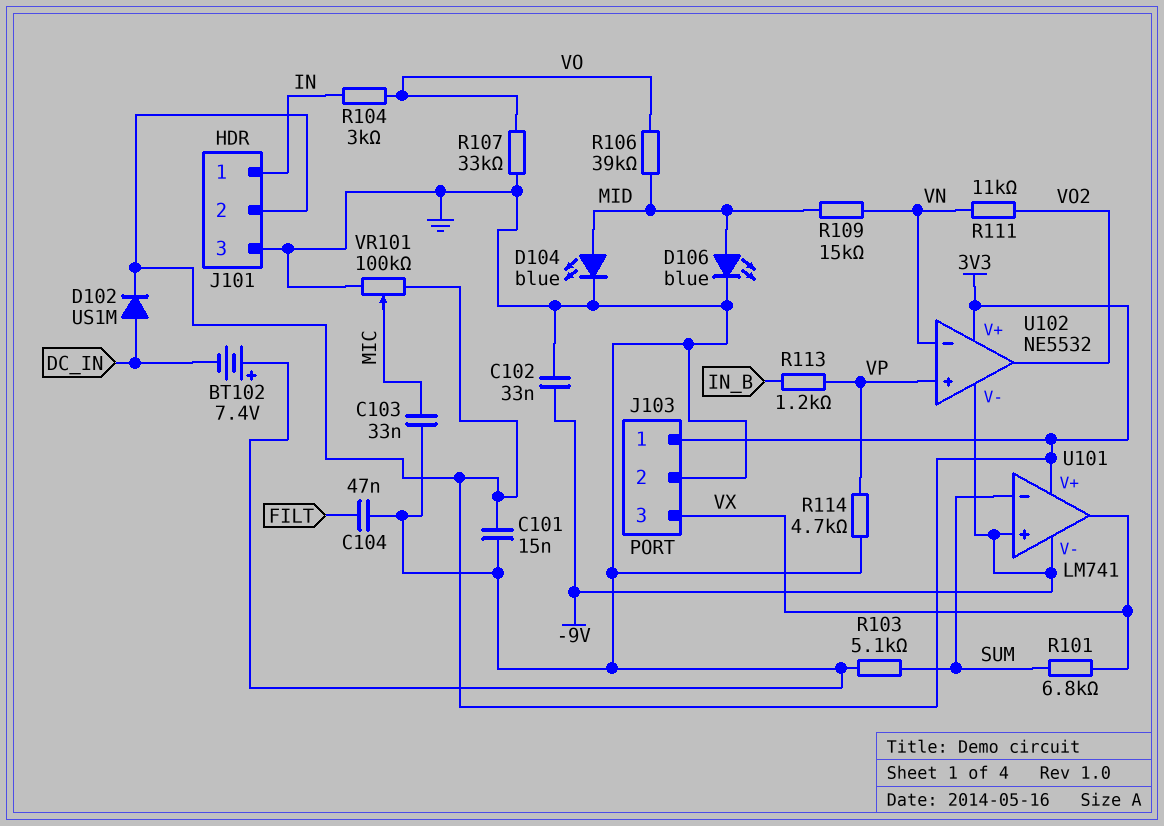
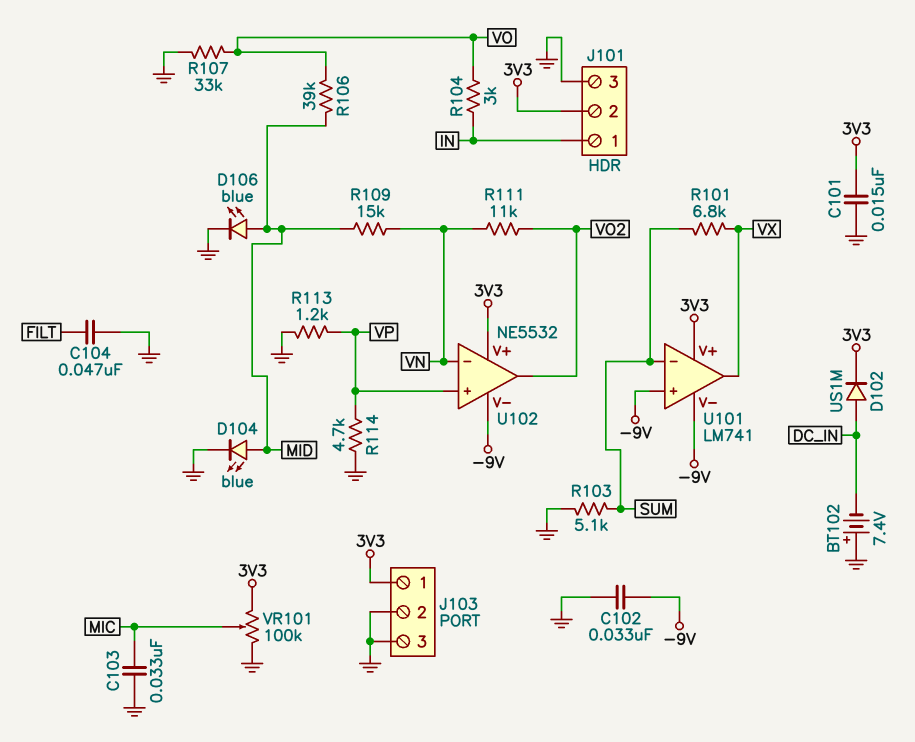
J103 pin 3: VX -> GND
R113: 1.2k (IN_B, VP) -> 1.2k (GND, VP)

